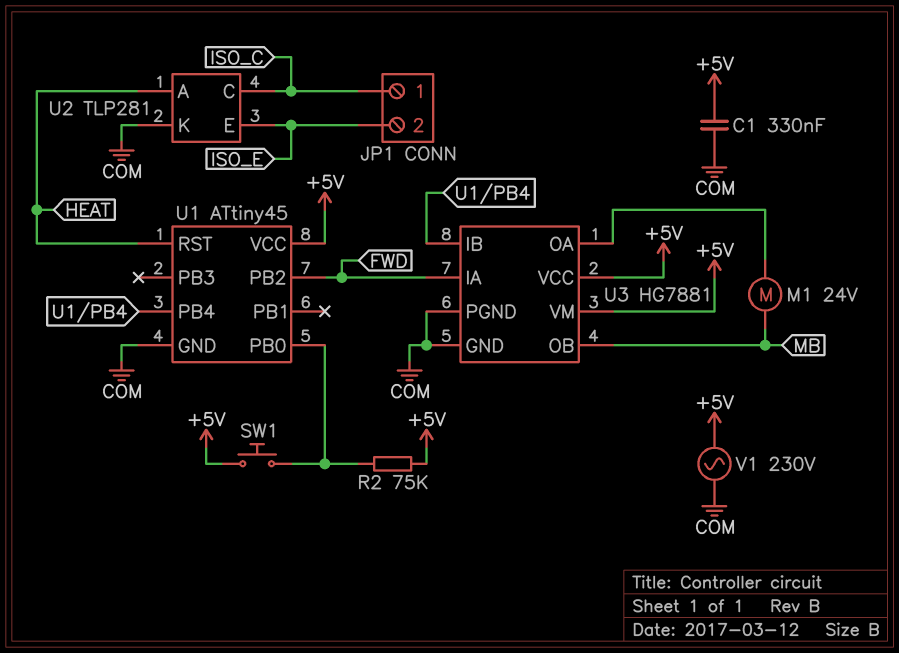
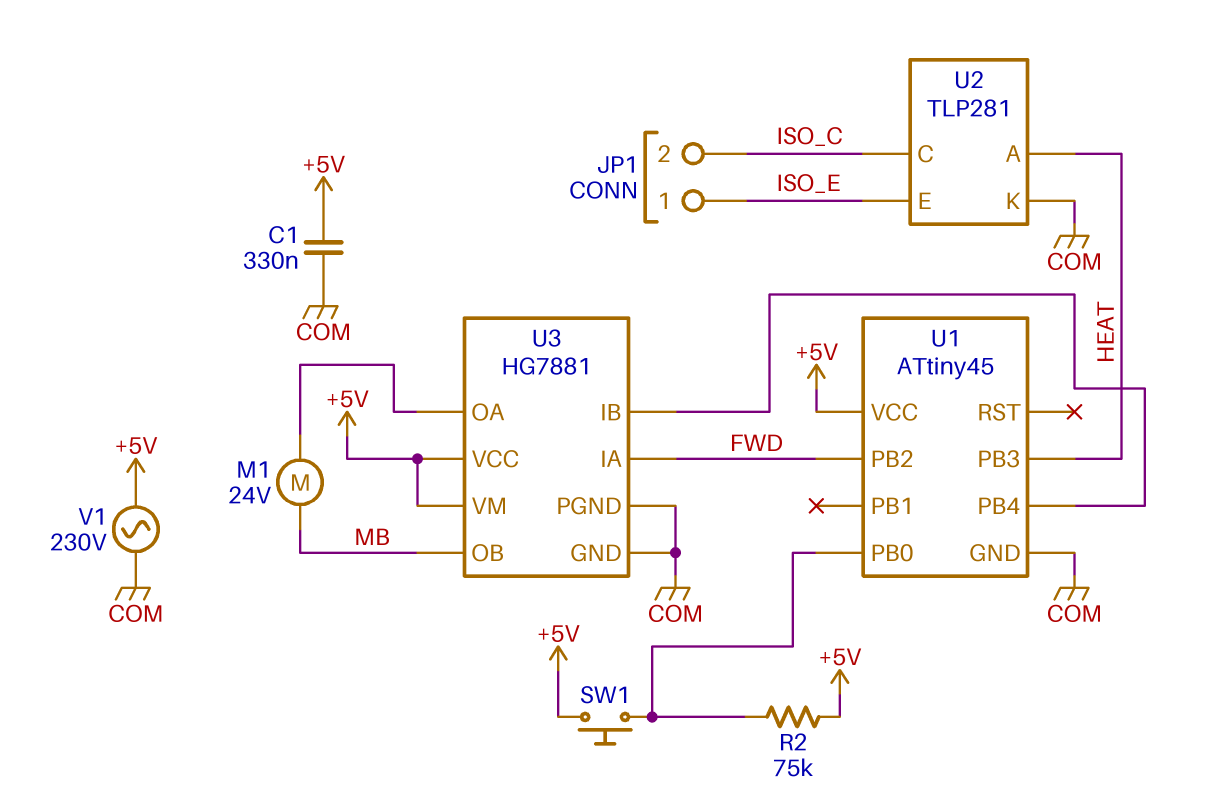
JP1 pin 1: ISO_C -> ISO_E
JP1 pin 2: ISO_E -> ISO_C
U1 pin PB3: none -> HEAT
U1 pin RST: HEAT -> none

